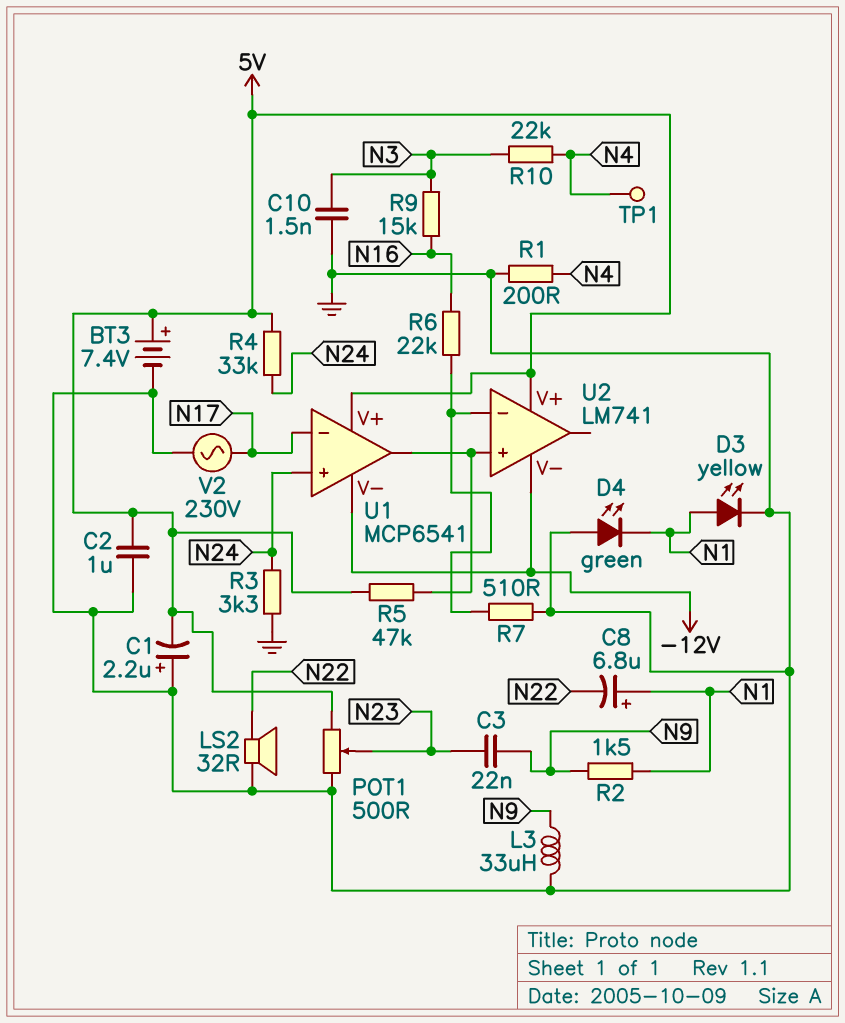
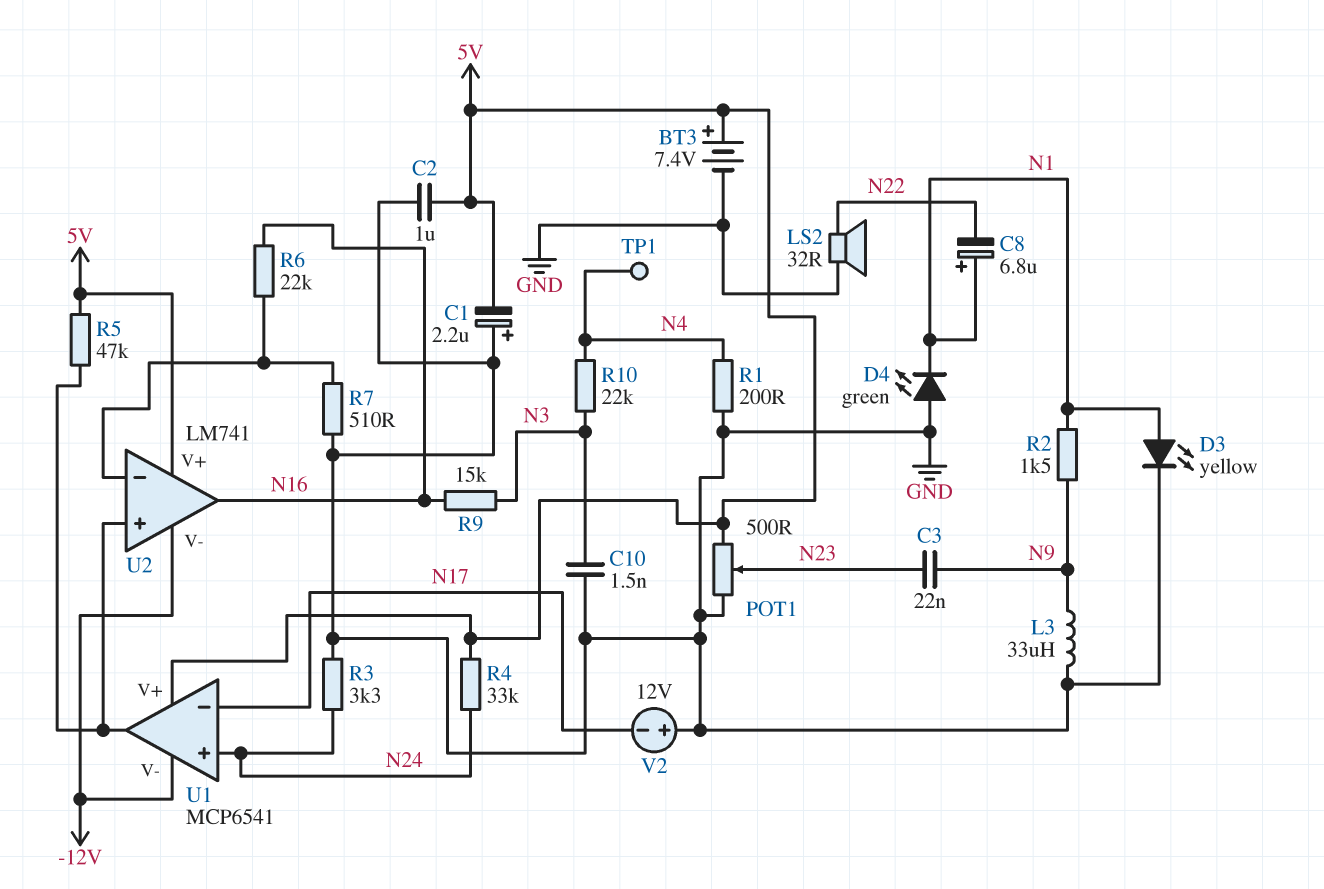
U2 pin out: none -> N16
V2: AC 230V (GND, N17) -> 12V (plus GND, minus N17)

